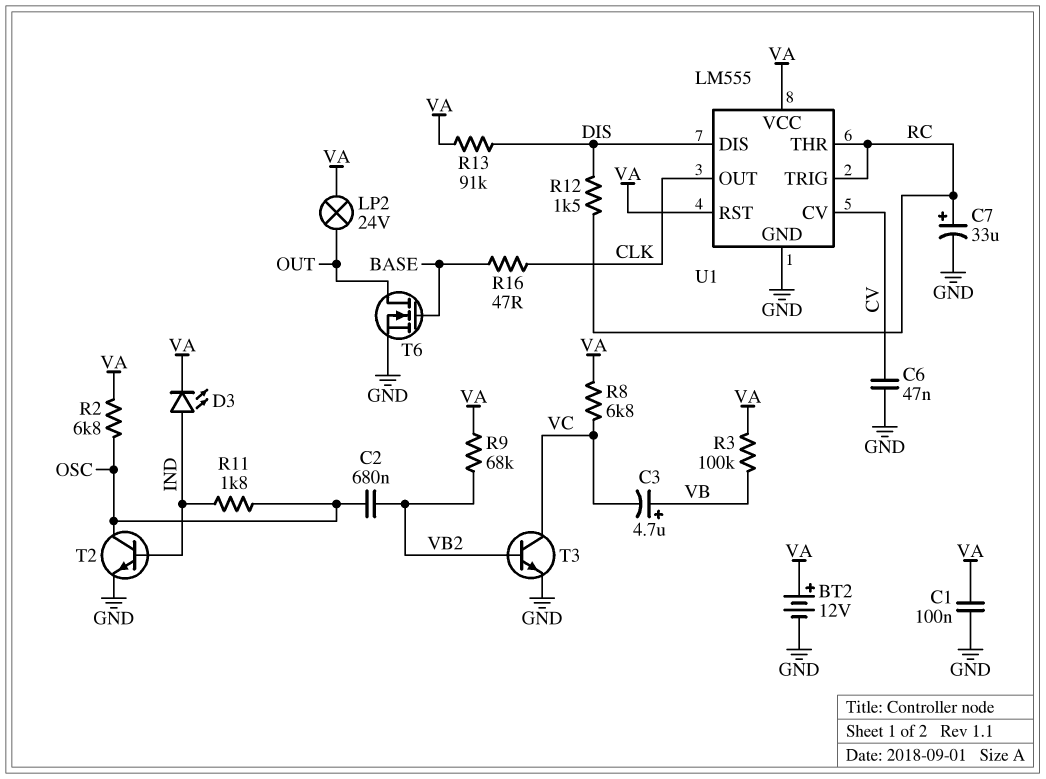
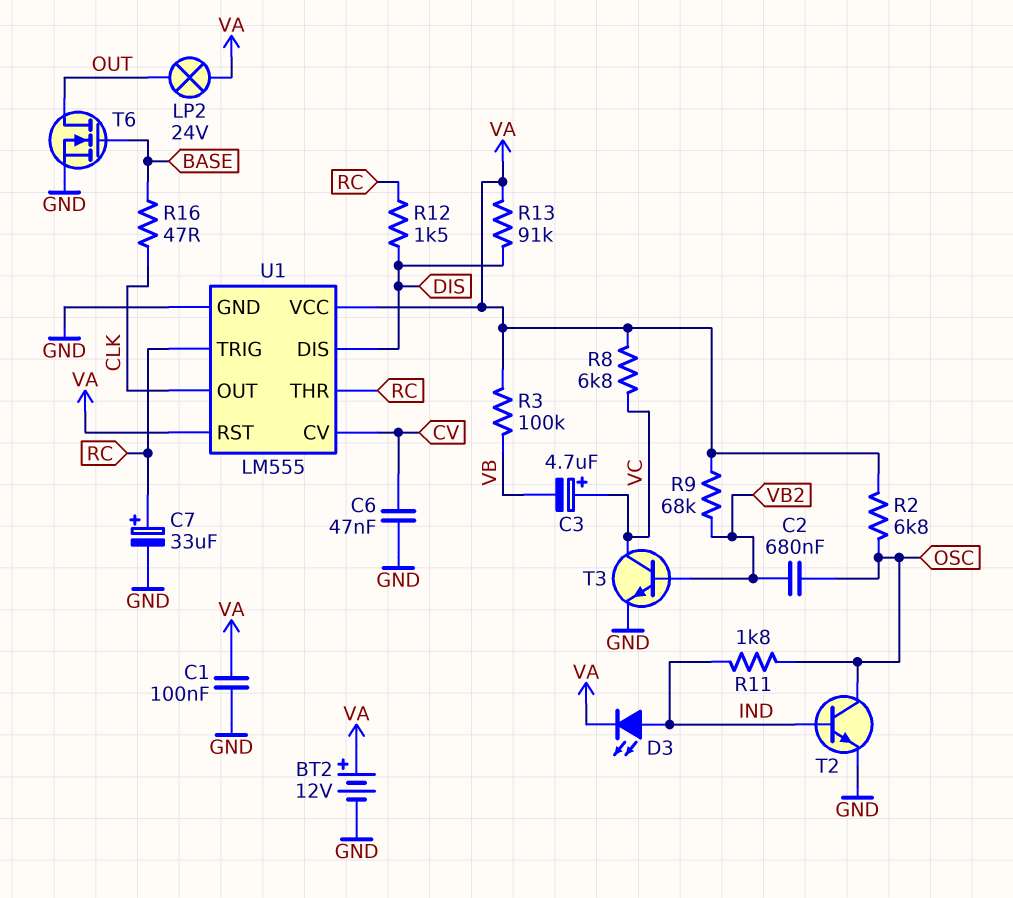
C3: 4.7uF (plus VB, minus VC) -> 4.7uF (plus VC, minus VB)

